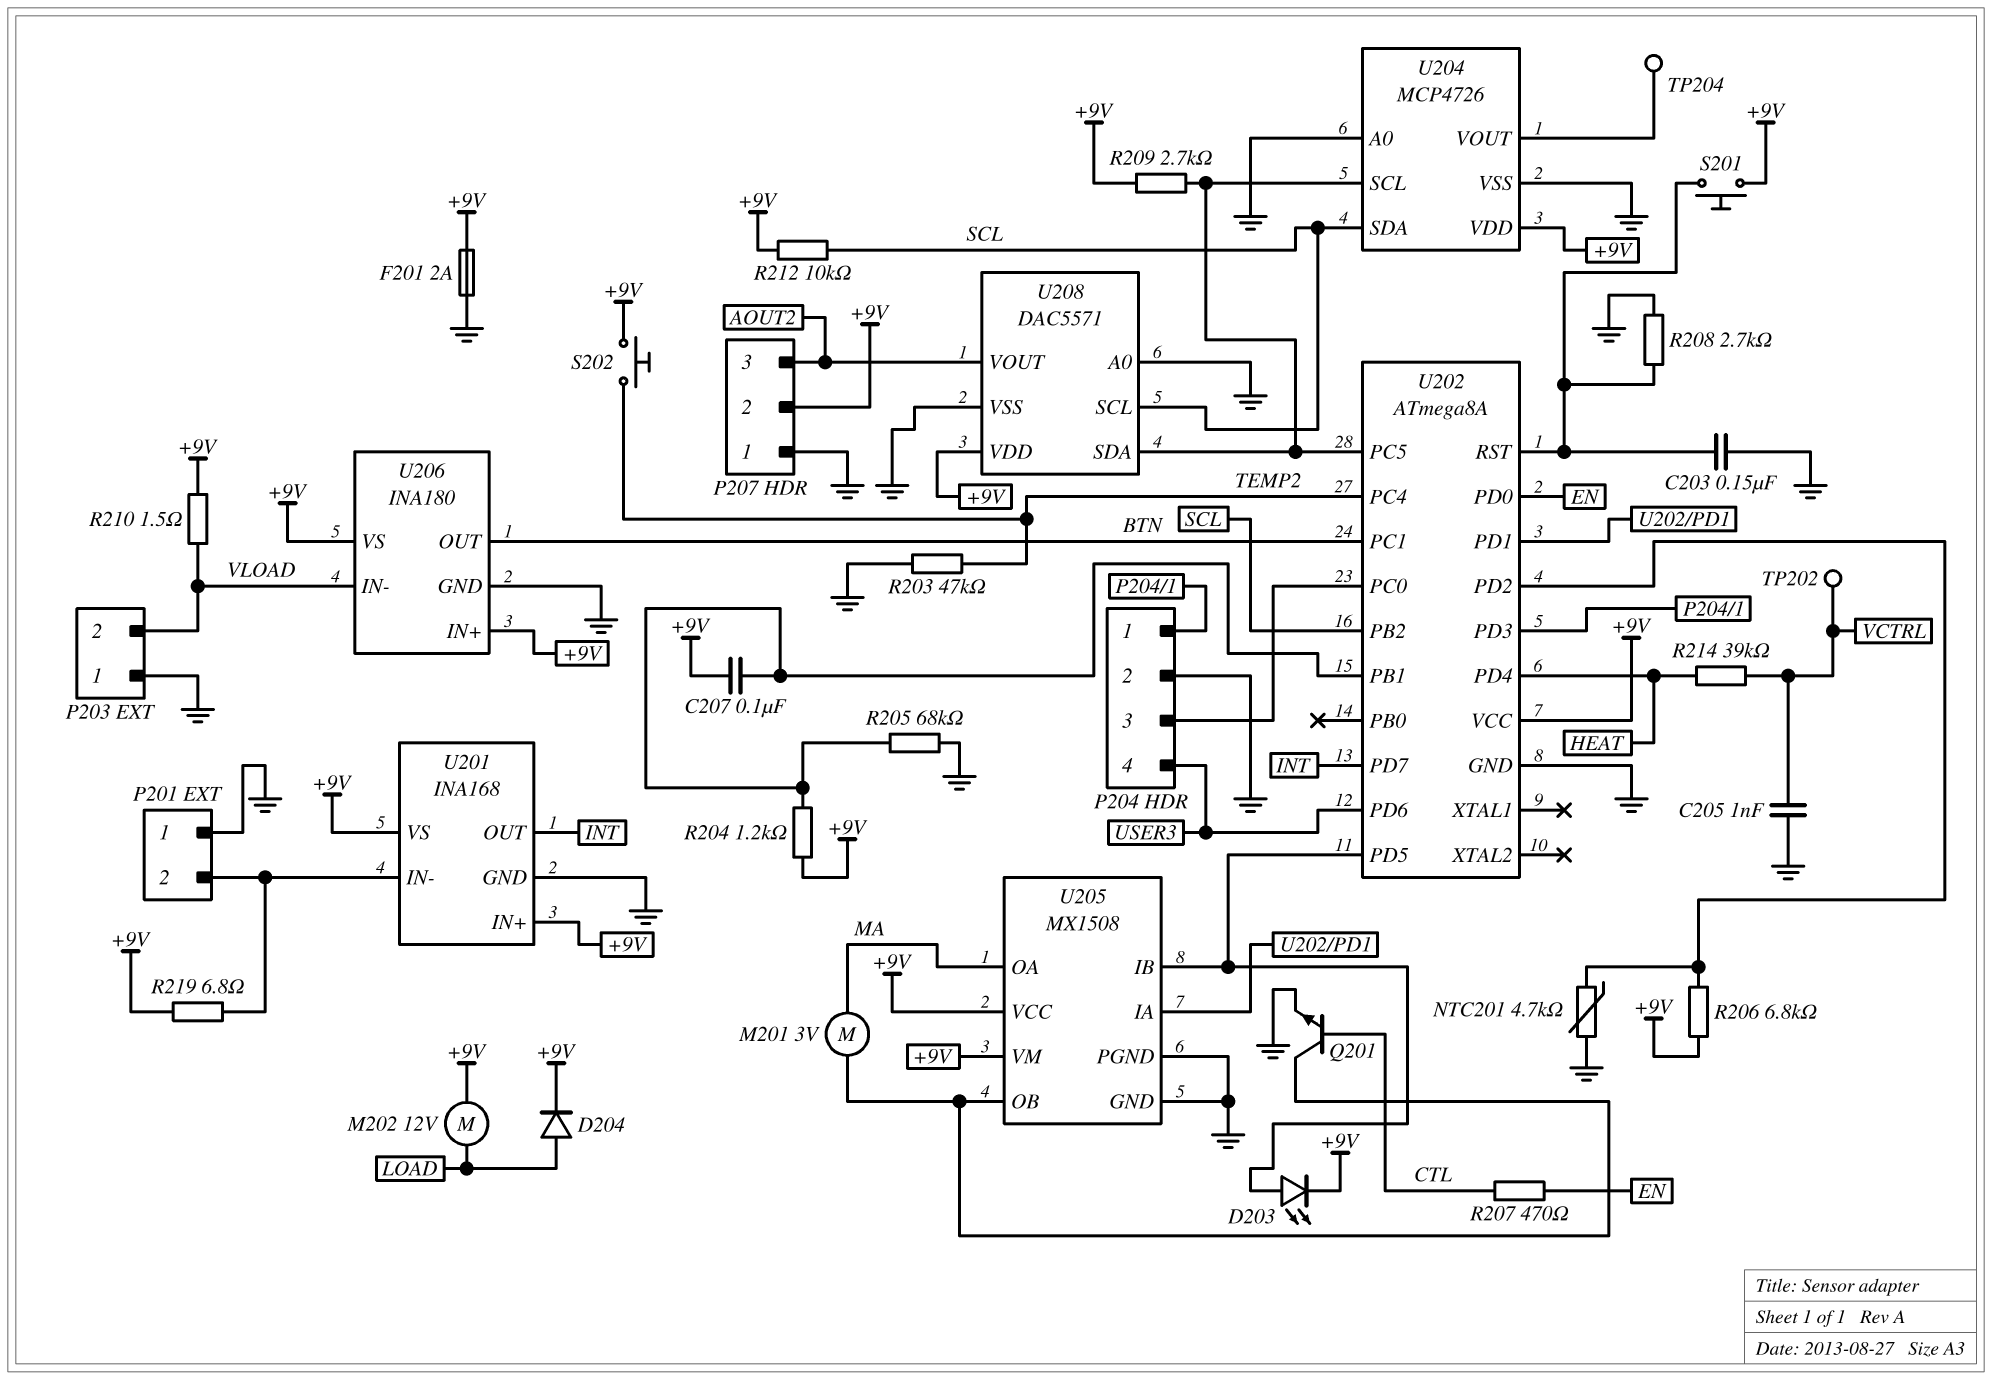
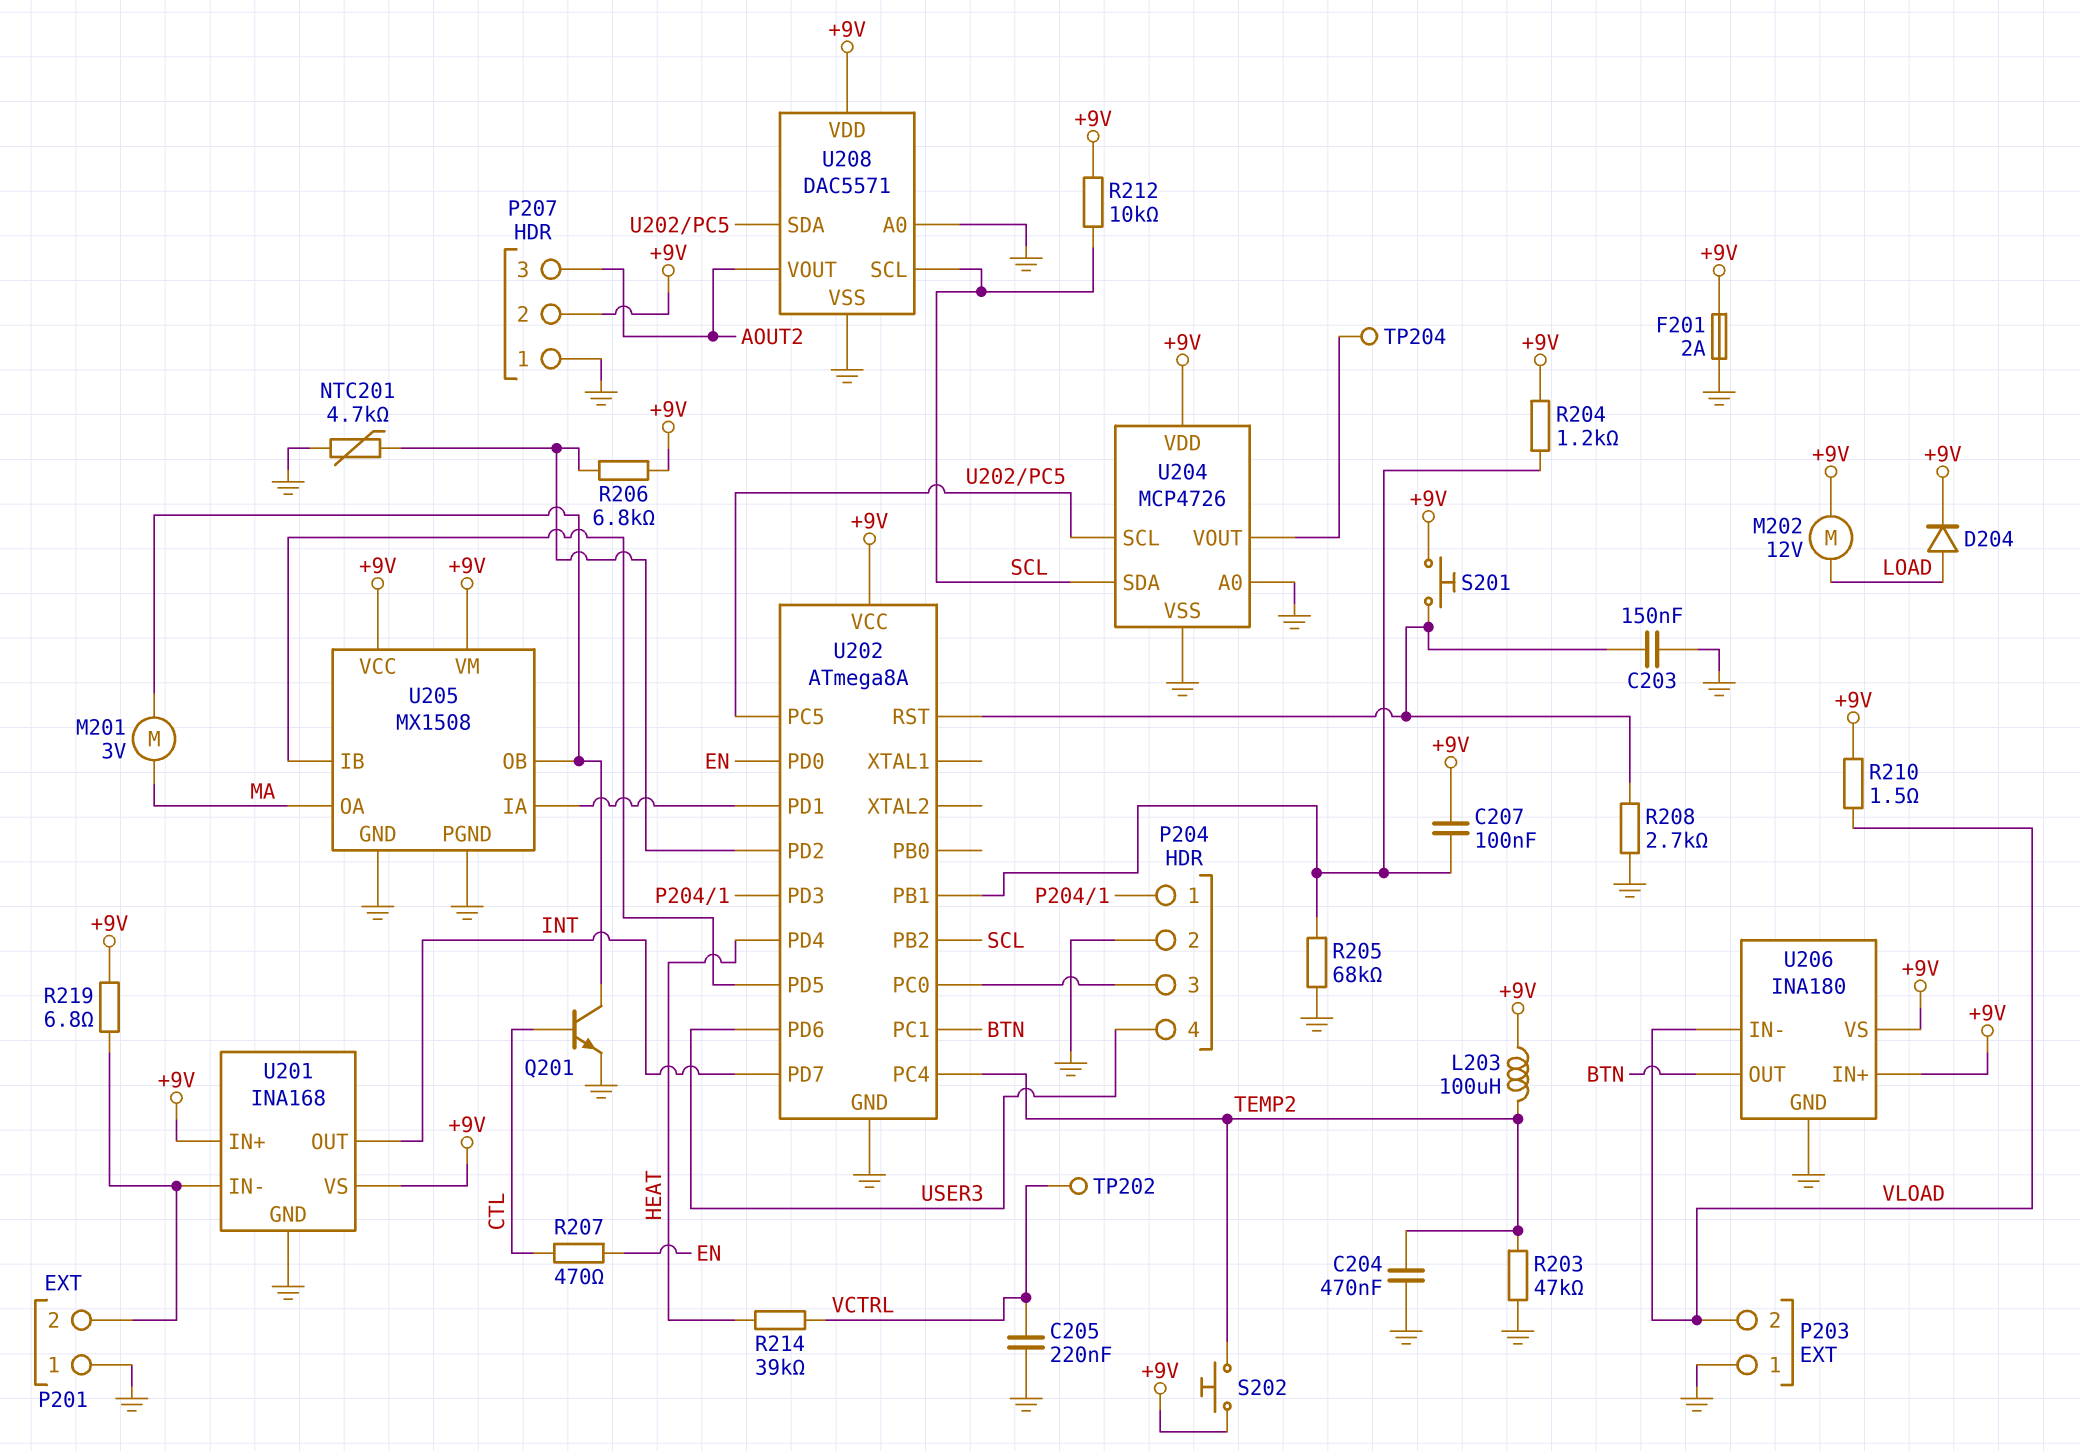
C204: none -> 470nF (GND, TEMP2)
C205: 1nF (GND, VCTRL) -> 220nF (GND, VCTRL)
D203: LED (A U202/PD5, K +9V) -> none
L203: none -> 100uH (+9V, TEMP2)
R209: 2.7k (+9V, U202/PC5) -> none

